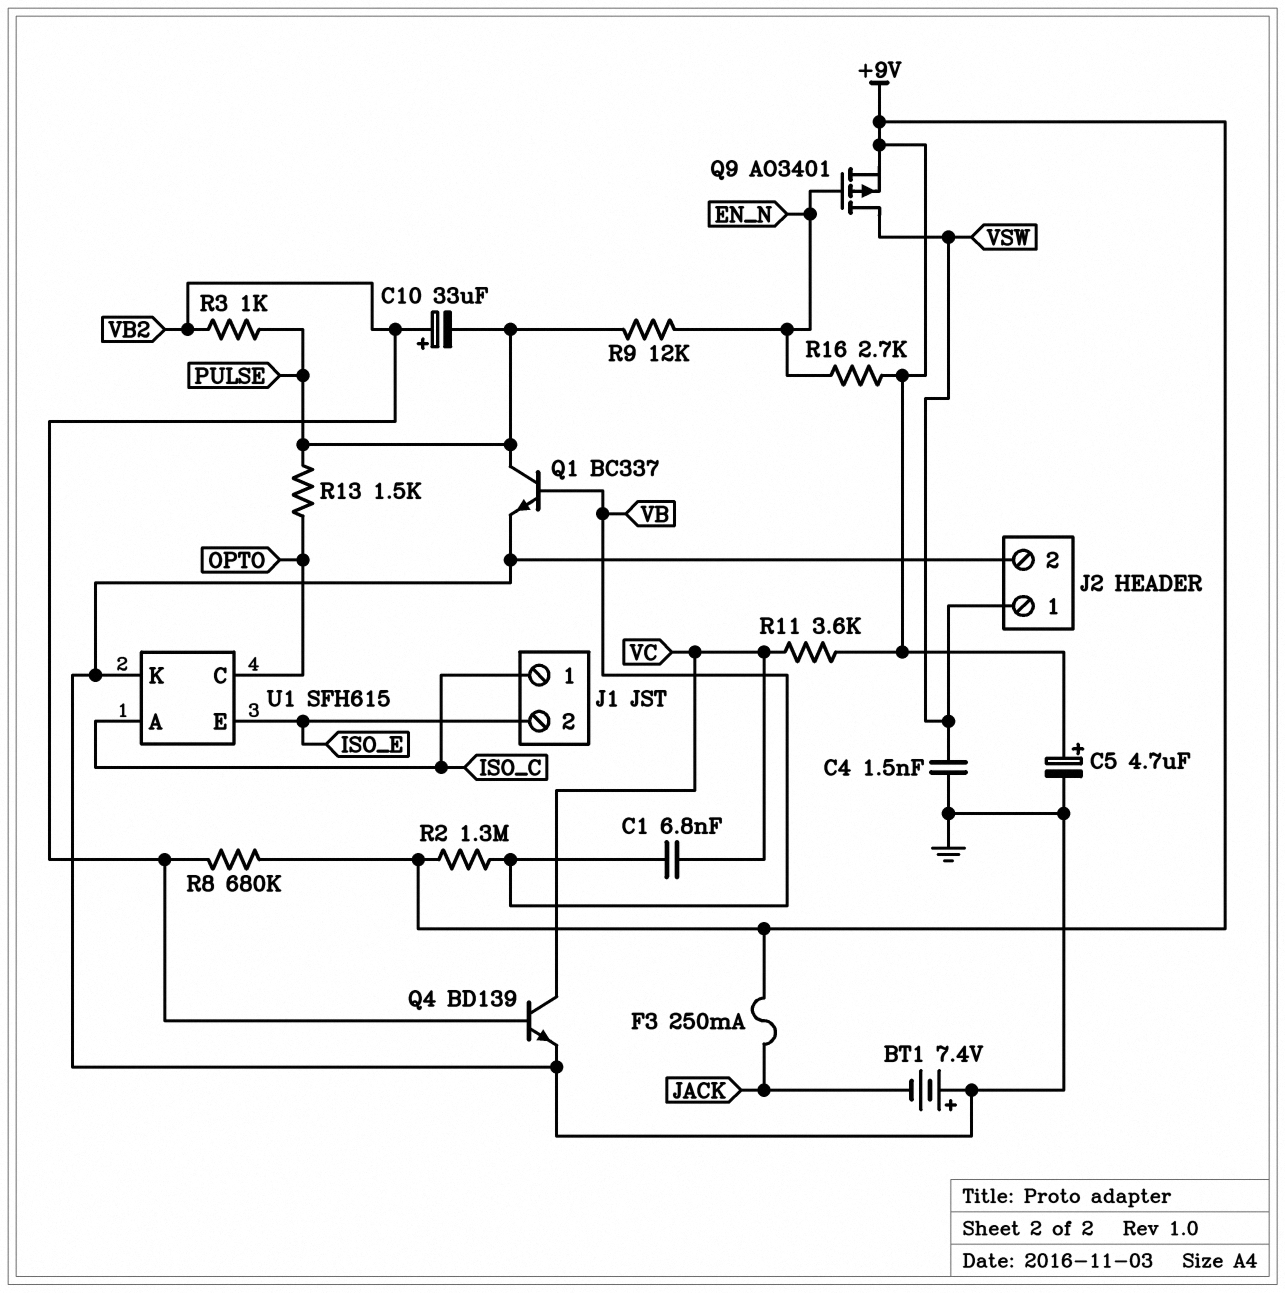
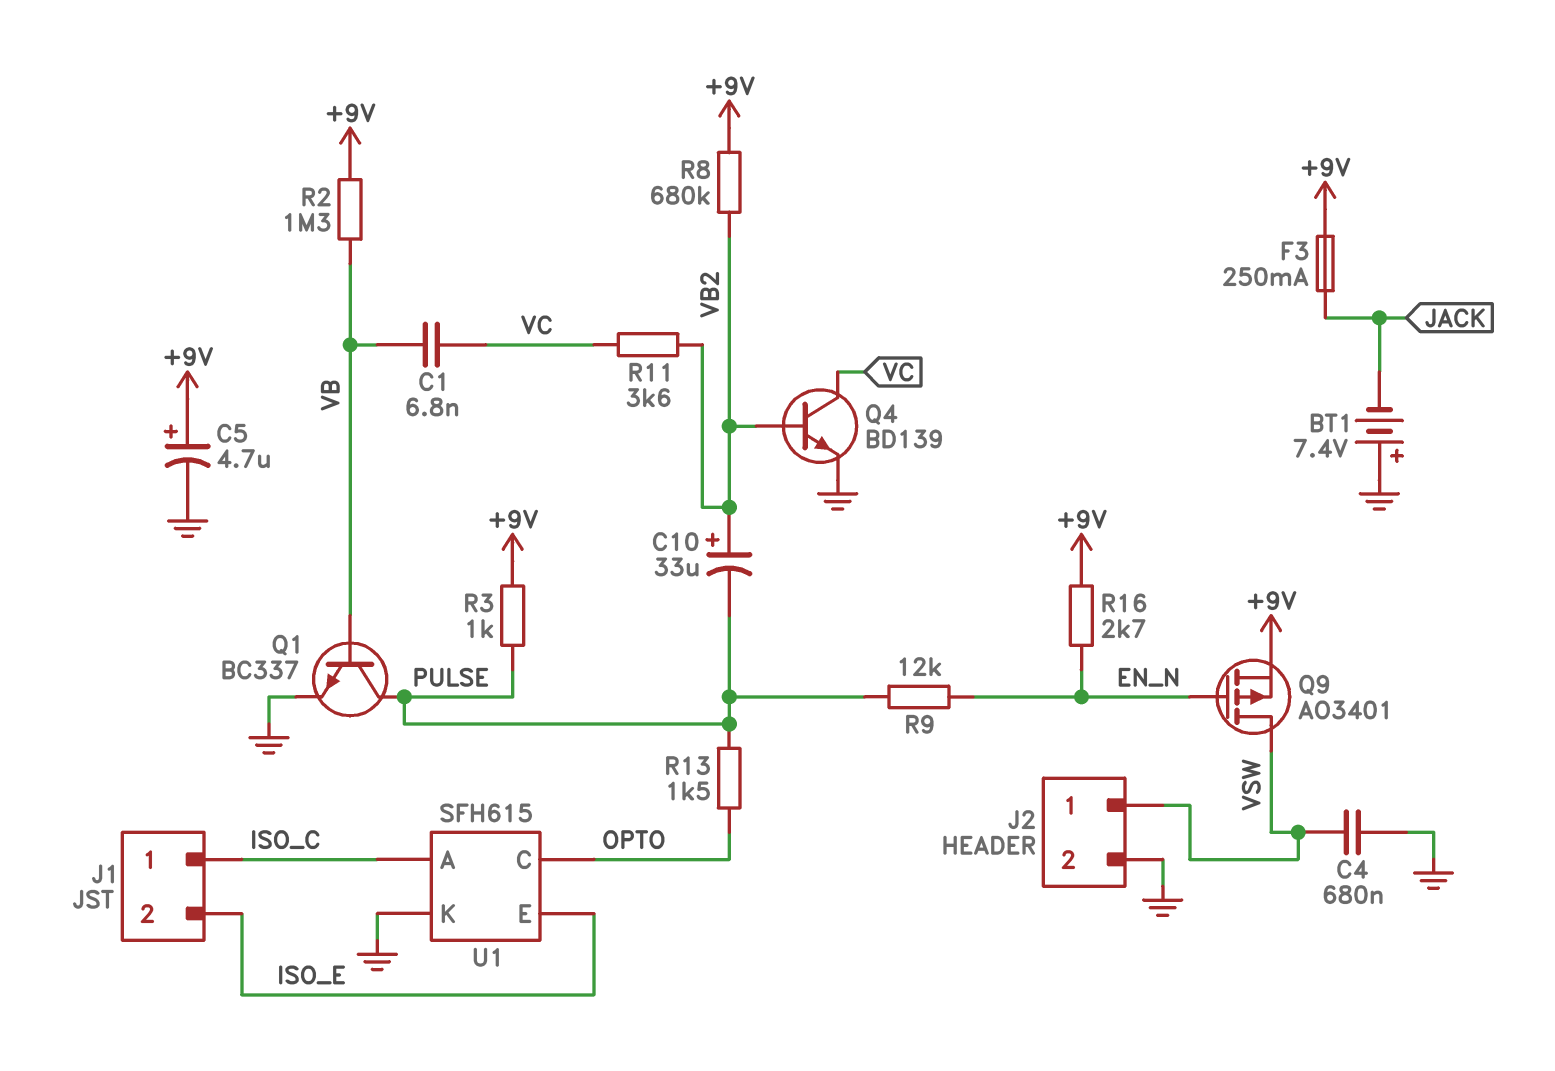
C4: 1.5nF (GND, VSW) -> 680nF (GND, VSW)
R3: 1k (PULSE, VB2) -> 1k (+9V, PULSE)
R11: 3.6k (+9V, VC) -> 3.6k (VB2, VC)

